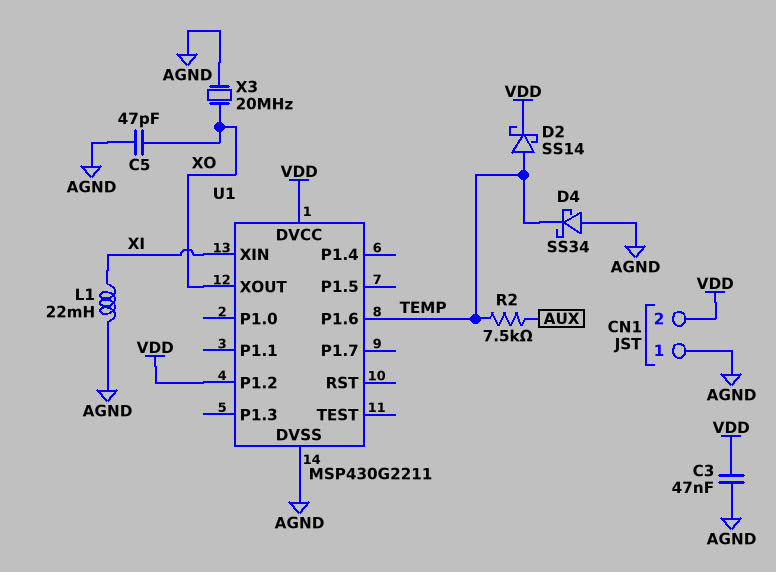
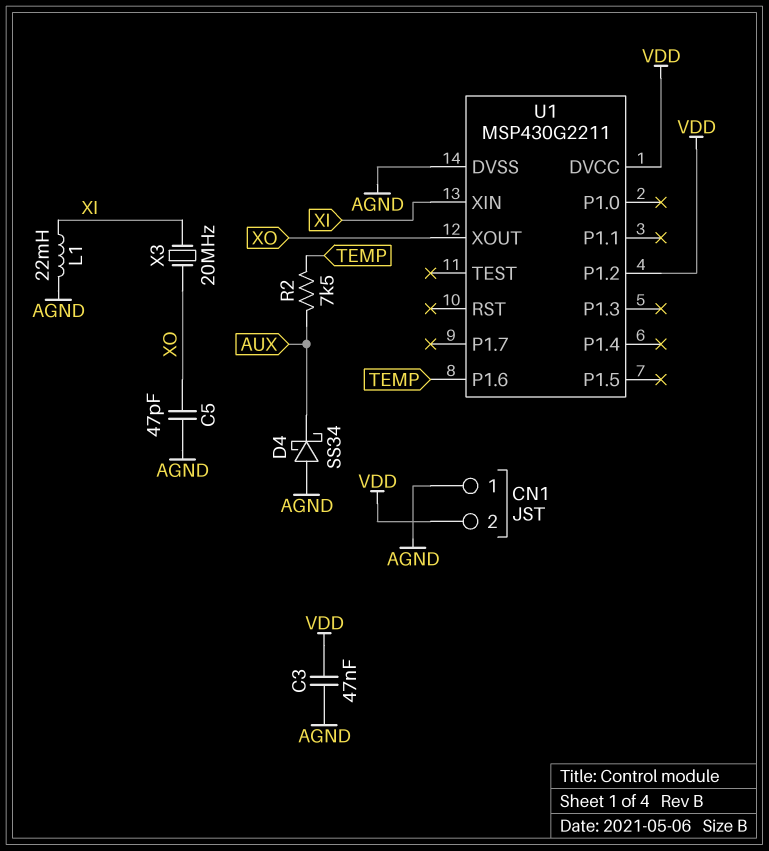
D2: schottky SS14 (A TEMP, K VDD) -> none
D4: schottky SS34 (A AGND, K TEMP) -> schottky SS34 (A AGND, K AUX)
X3: 20MHz (AGND, XO) -> 20MHz (XI, XO)

